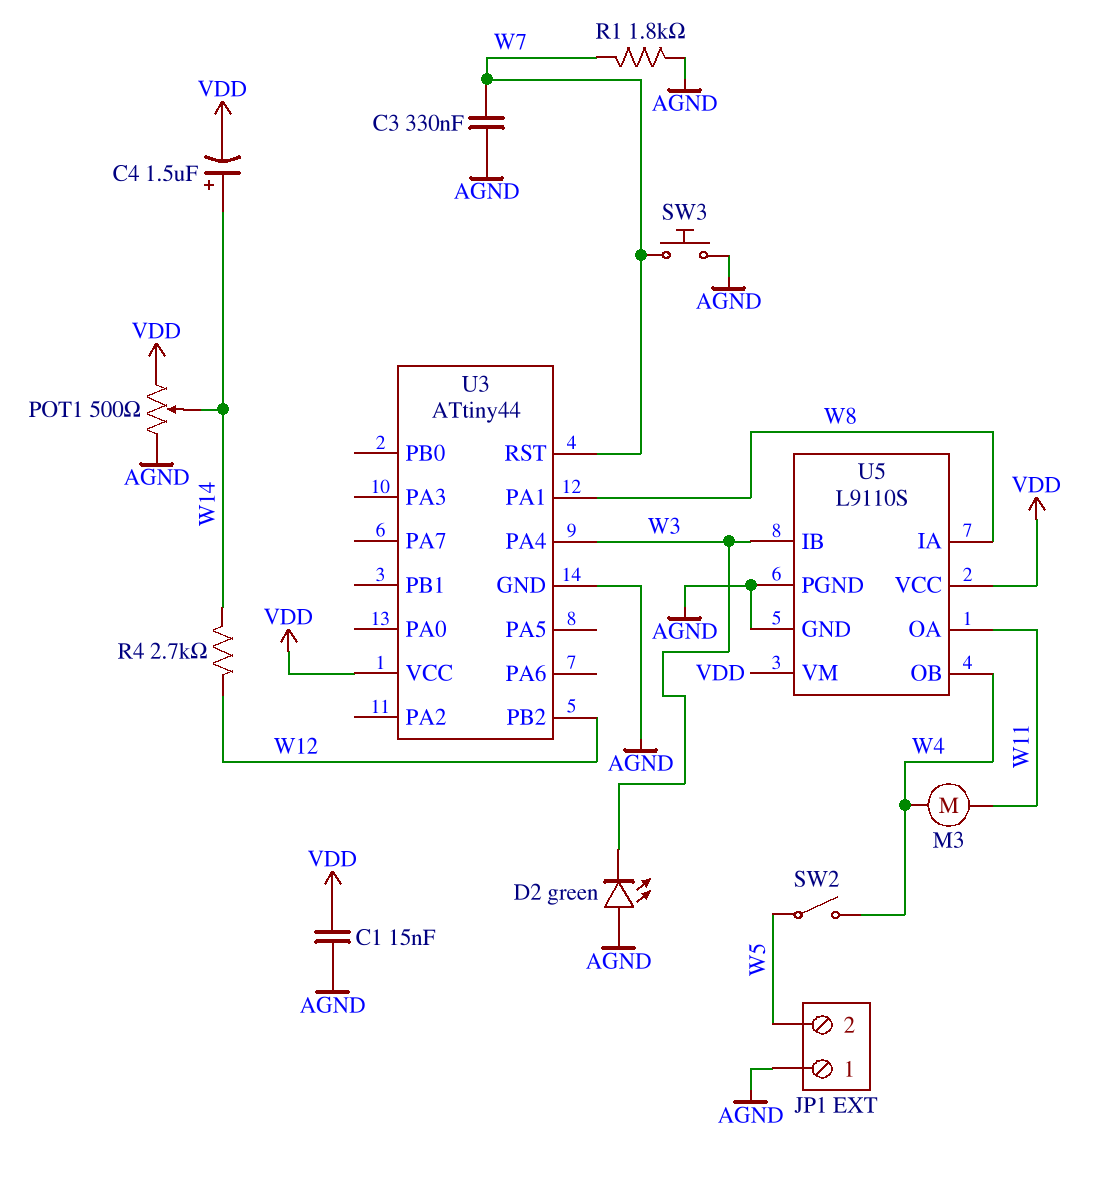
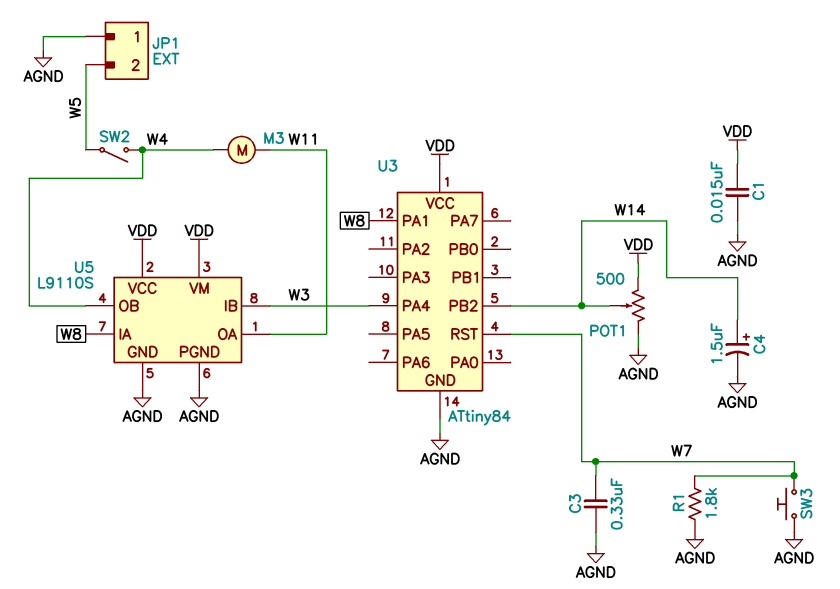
C4: 1.5uF (plus W14, minus VDD) -> 1.5uF (plus W14, minus AGND)
D2: LED green (A AGND, K W3) -> none
R4: 2.7k (W12, W14) -> none
U3: ATtiny44 -> ATtiny84
U3 pin PB2: W12 -> W14

